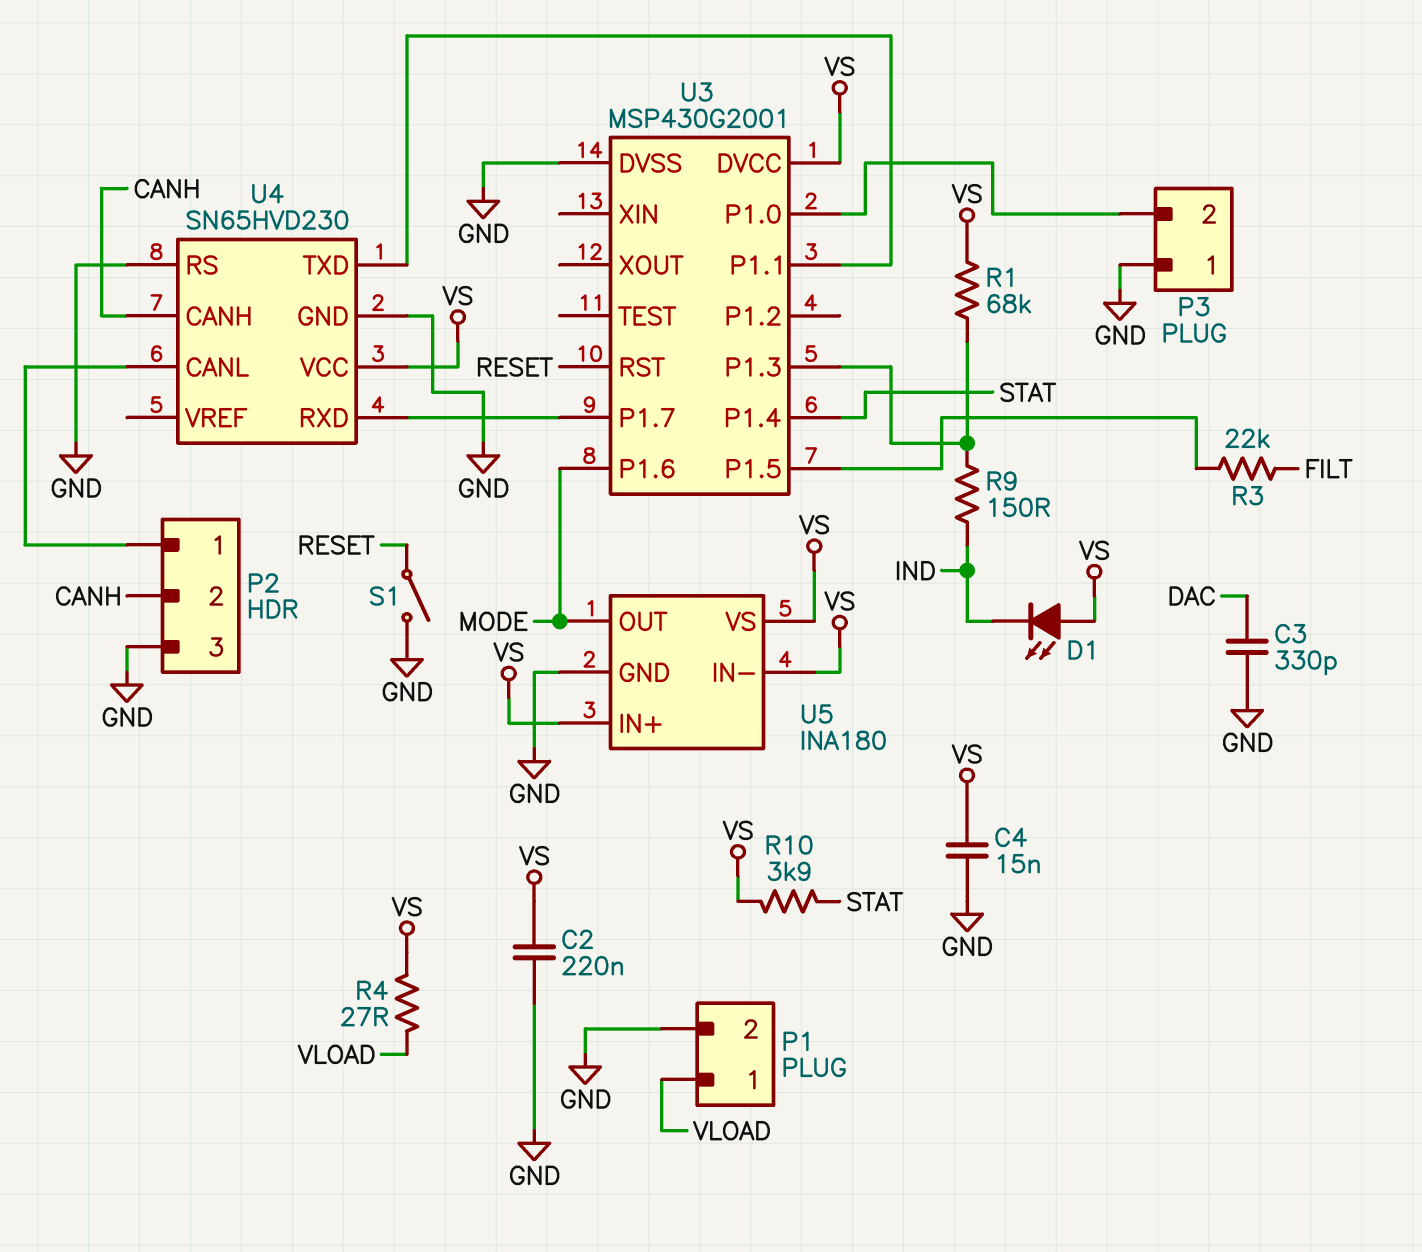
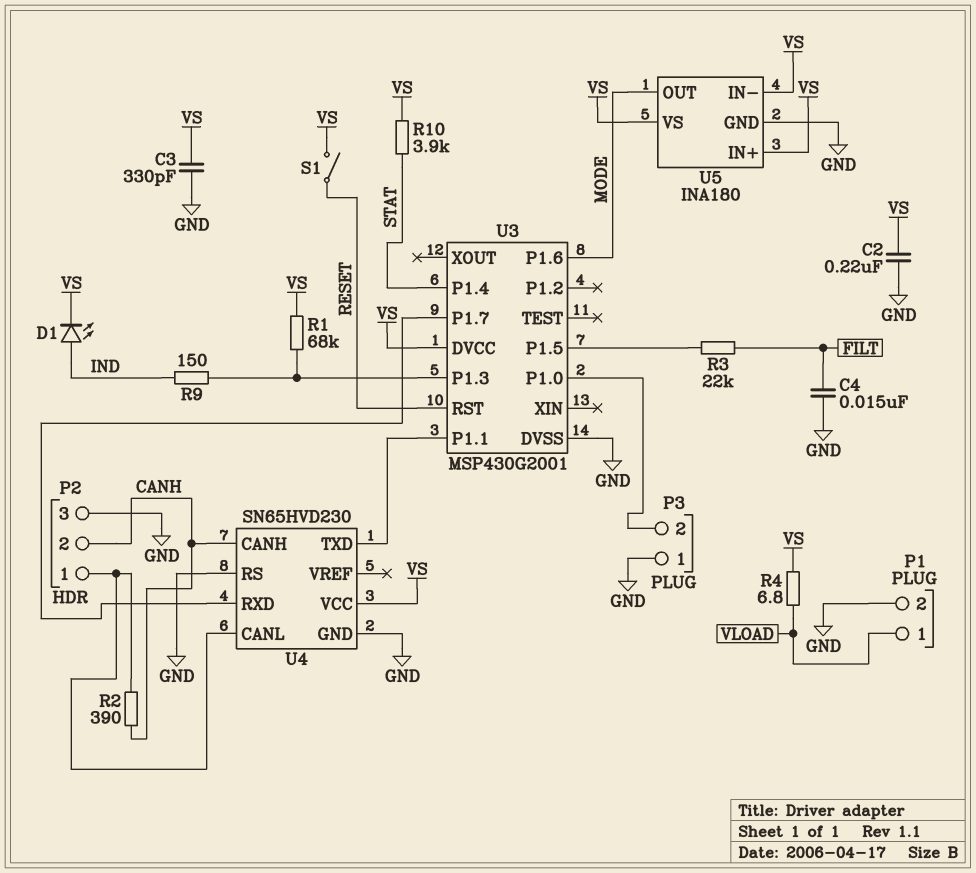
C3: 330pF (DAC, GND) -> 330pF (GND, VS)
C4: 15nF (GND, VS) -> 15nF (FILT, GND)
D1: LED (A VS, K IND) -> LED (A IND, K VS)
R2: none -> 390 (CANH, P2/1)
R4: 27 (VLOAD, VS) -> 6.8 (VLOAD, VS)
S1: switch (GND, RESET) -> switch (RESET, VS)

